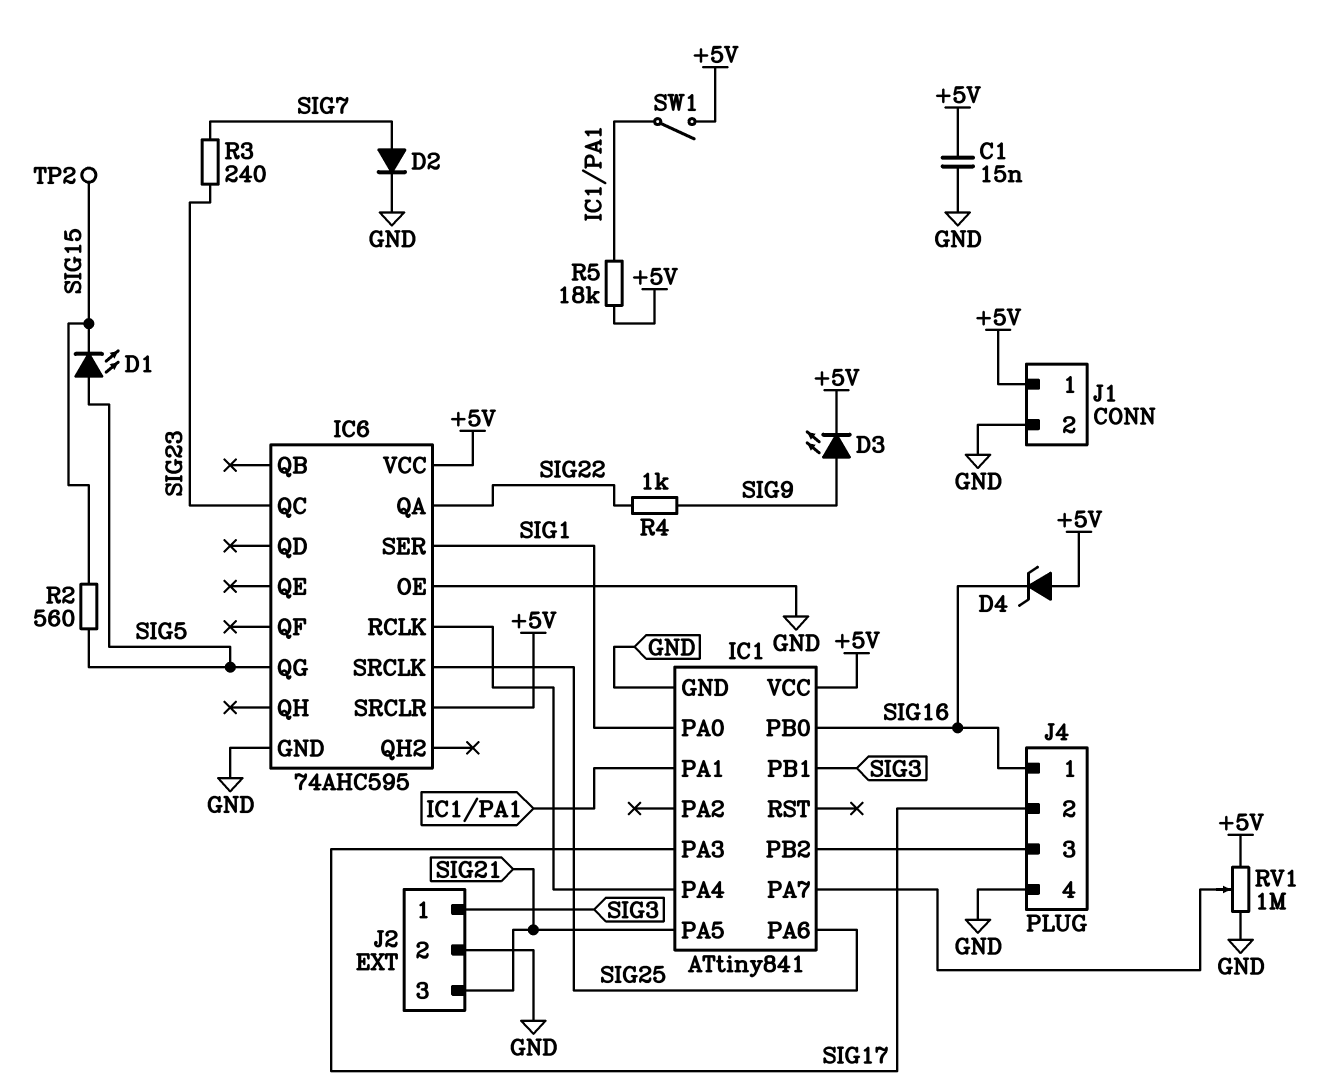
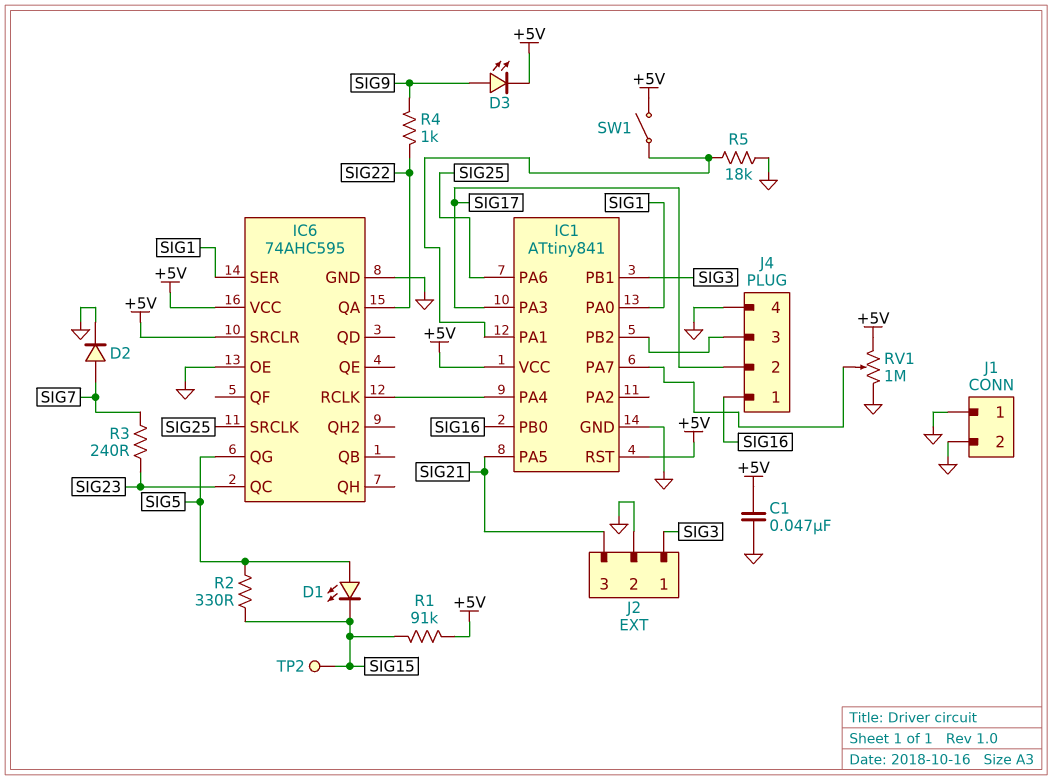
C1: 15nF (+5V, GND) -> 47nF (+5V, GND)
D4: zener (A +5V, K SIG16) -> none
IC1 pin RST: none -> +5V
J1 pin 1: +5V -> GND
R1: none -> 91k (+5V, SIG15)
R2: 560 (SIG5, SIG15) -> 330 (SIG5, SIG15)
R5: 18k (+5V, IC1/PA1) -> 18k (GND, IC1/PA1)

